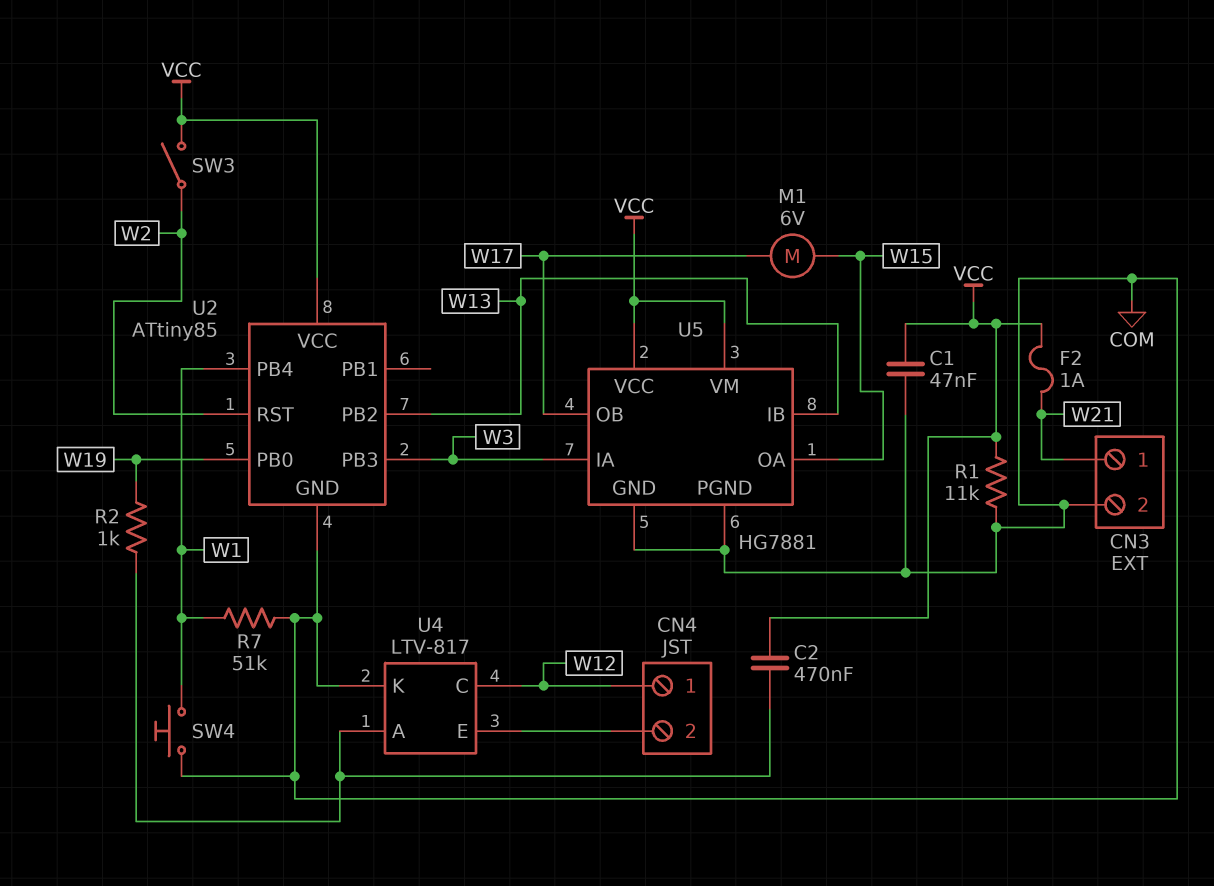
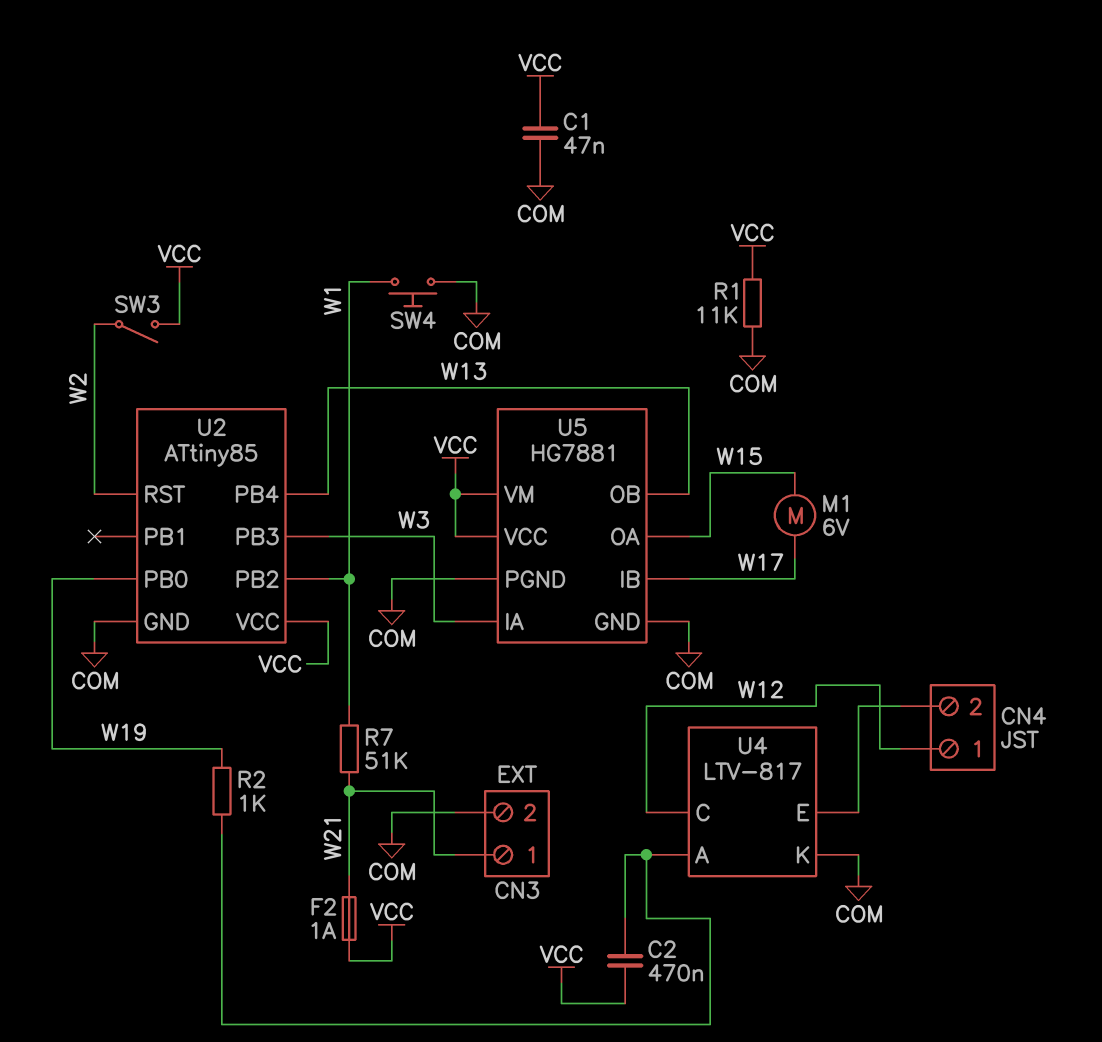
R7: 51k (COM, W1) -> 51k (W1, W21)
U2 pin PB2: W13 -> W1
U2 pin PB4: W1 -> W13
U5 pin IB: W13 -> W17
U5 pin OB: W17 -> W13

